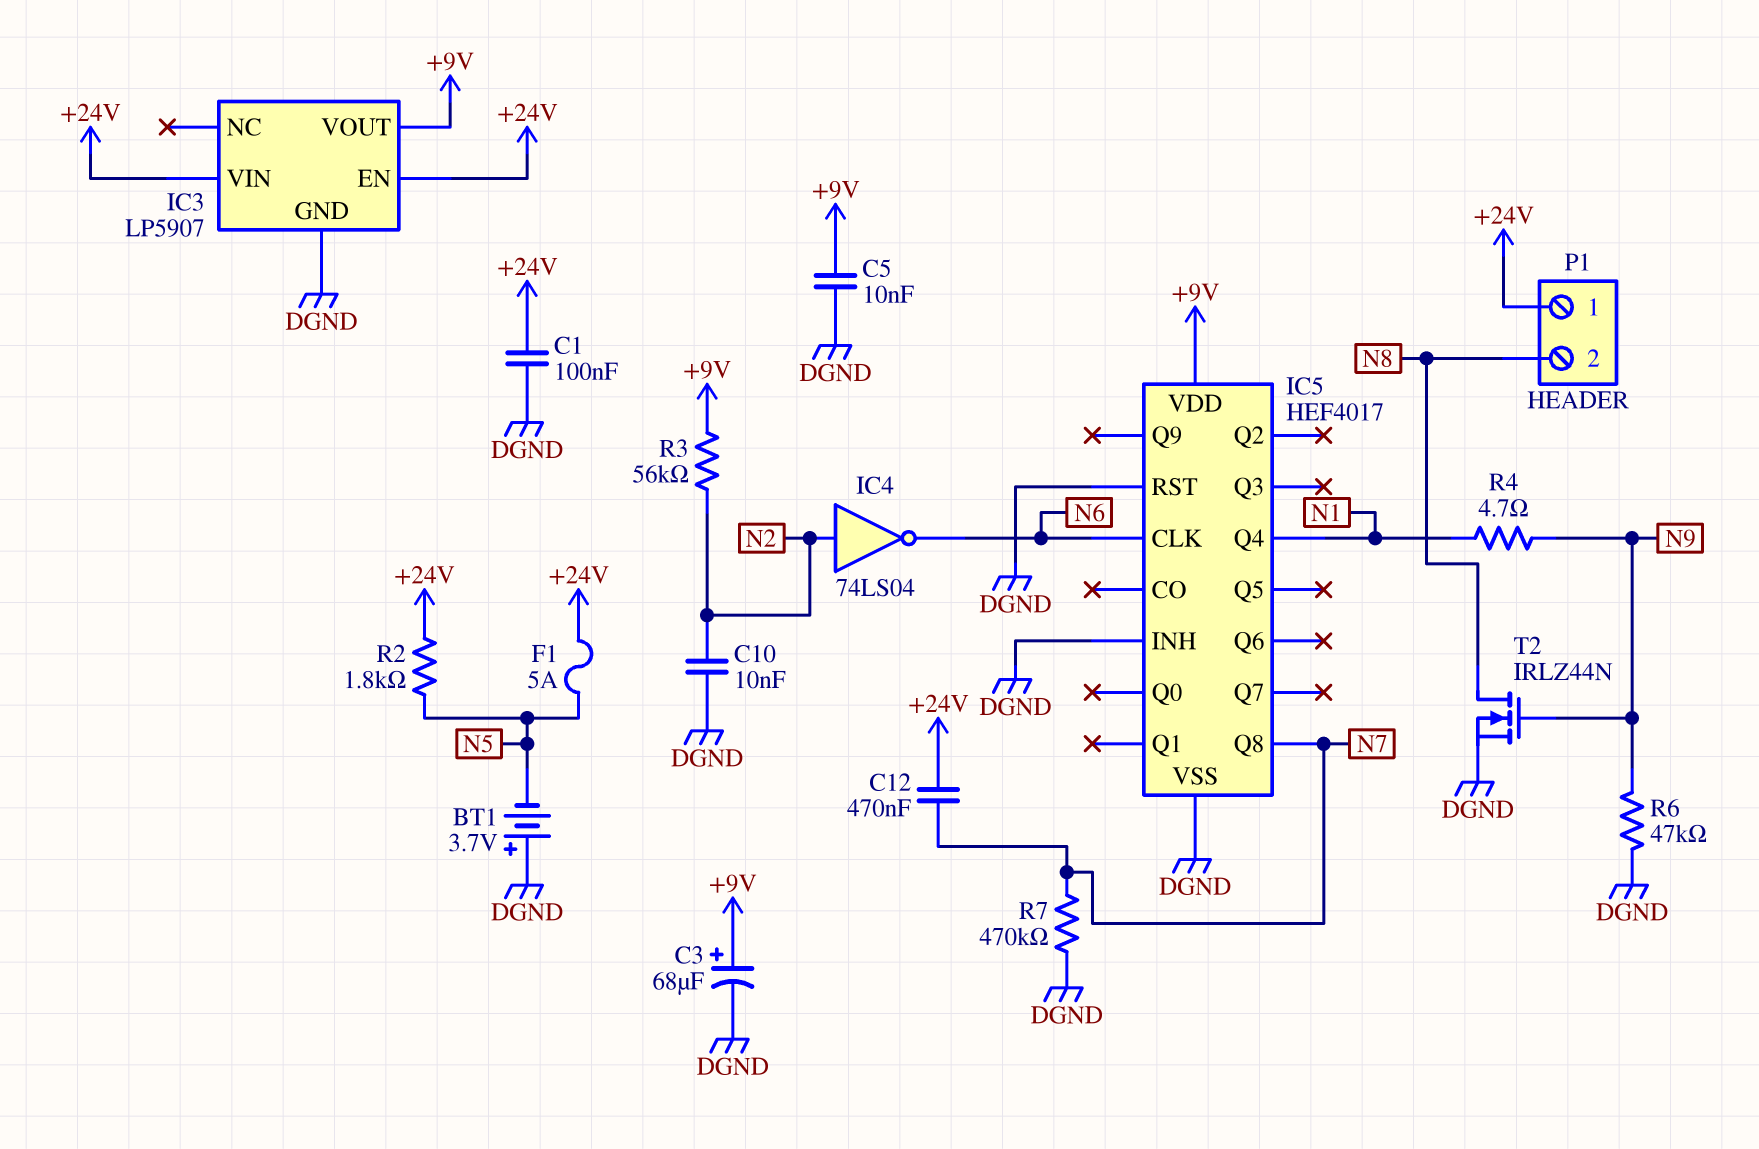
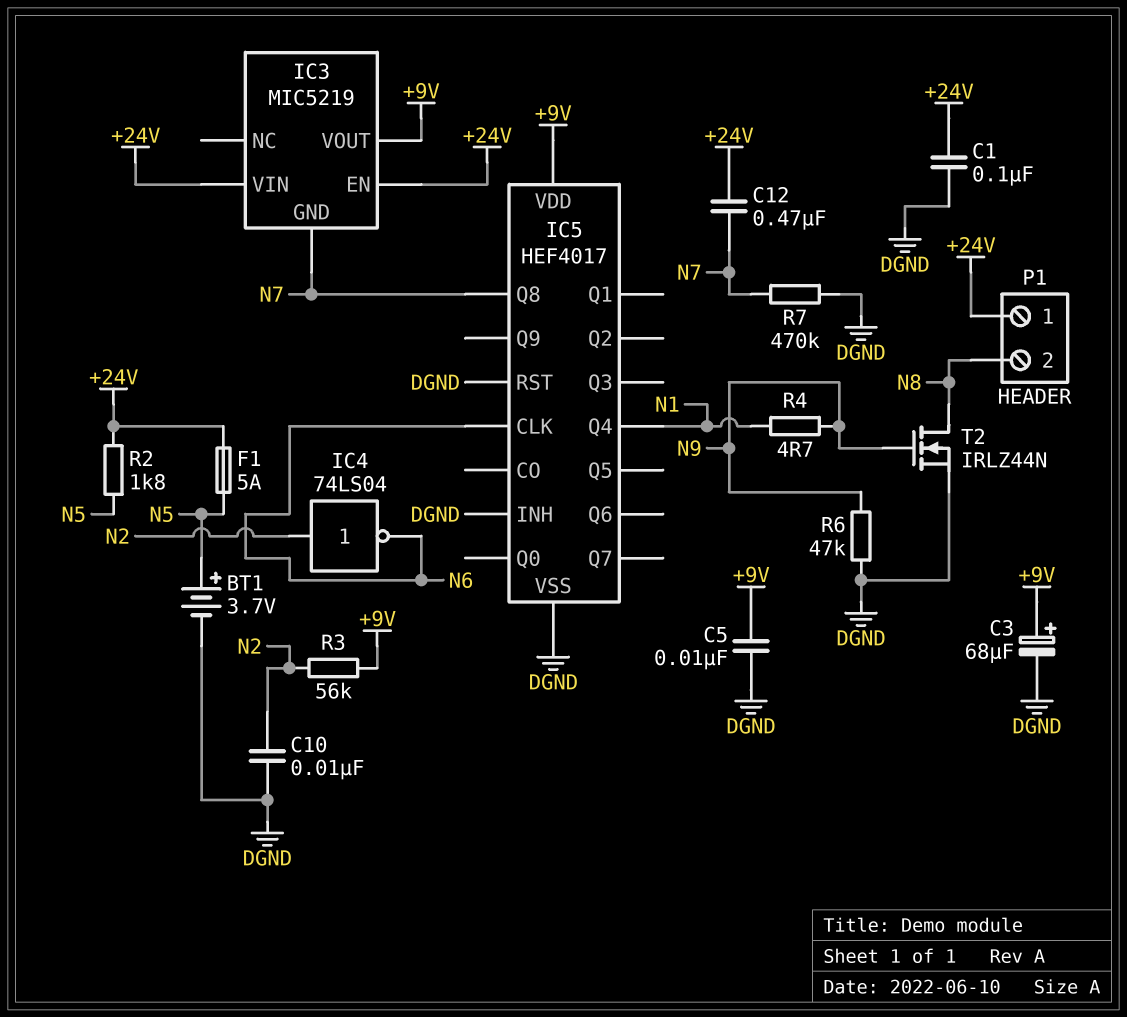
BT1: 3.7V (plus DGND, minus N5) -> 3.7V (plus N5, minus DGND)
IC3: LP5907 -> MIC5219
IC3 pin GND: DGND -> N7

